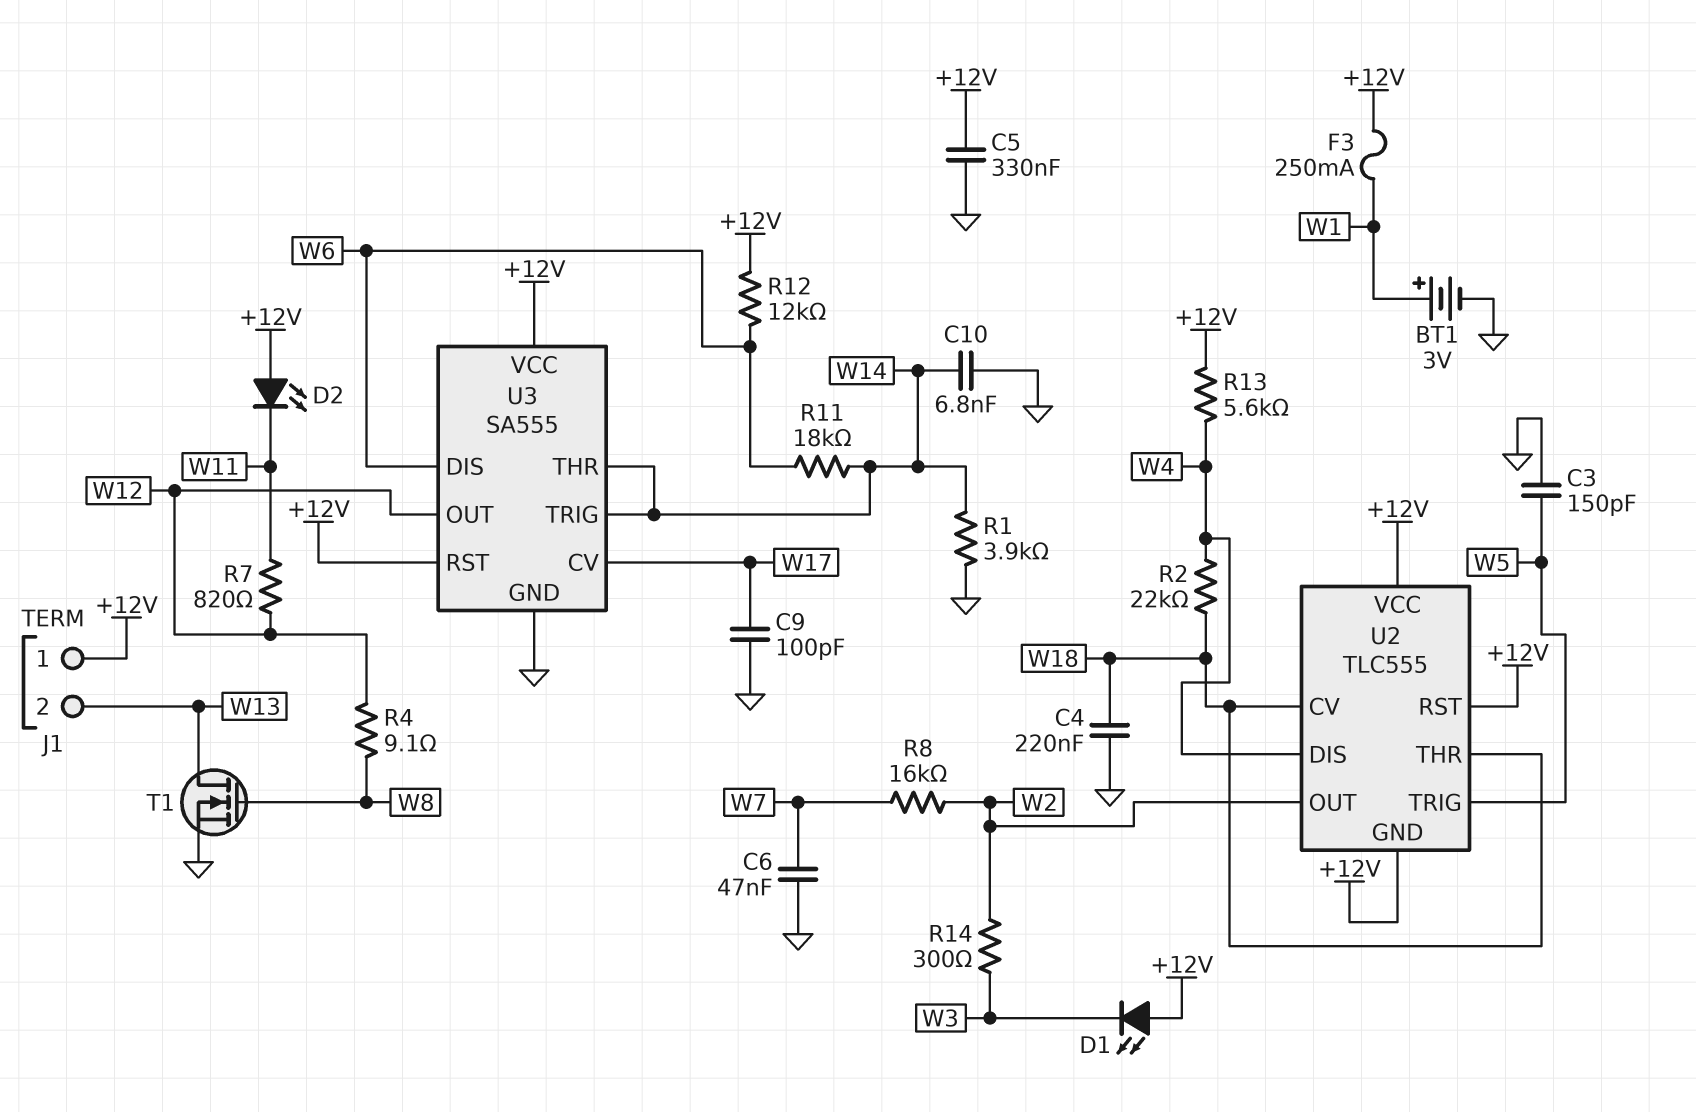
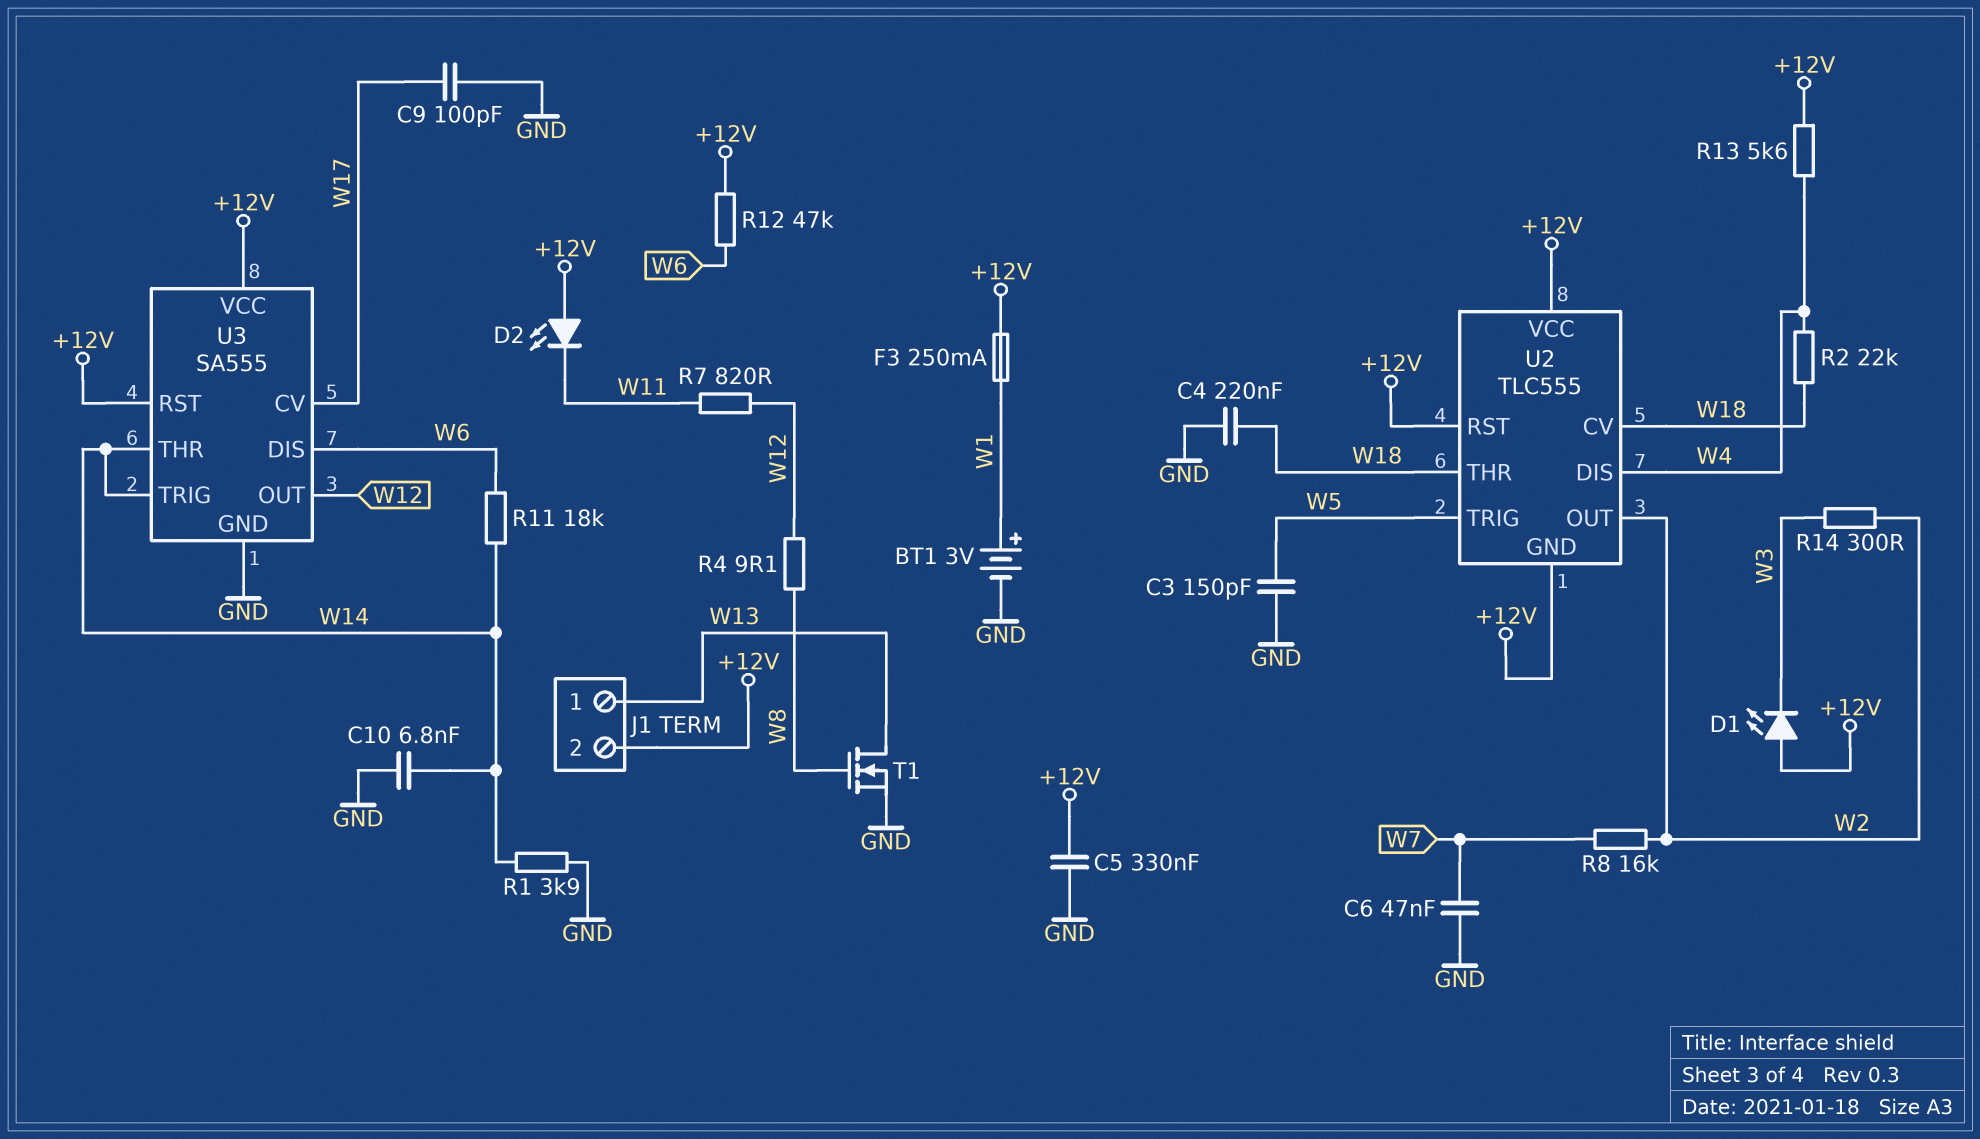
J1 pin 1: +12V -> W13
J1 pin 2: W13 -> +12V
R12: 12k (+12V, W6) -> 47k (+12V, W6)

